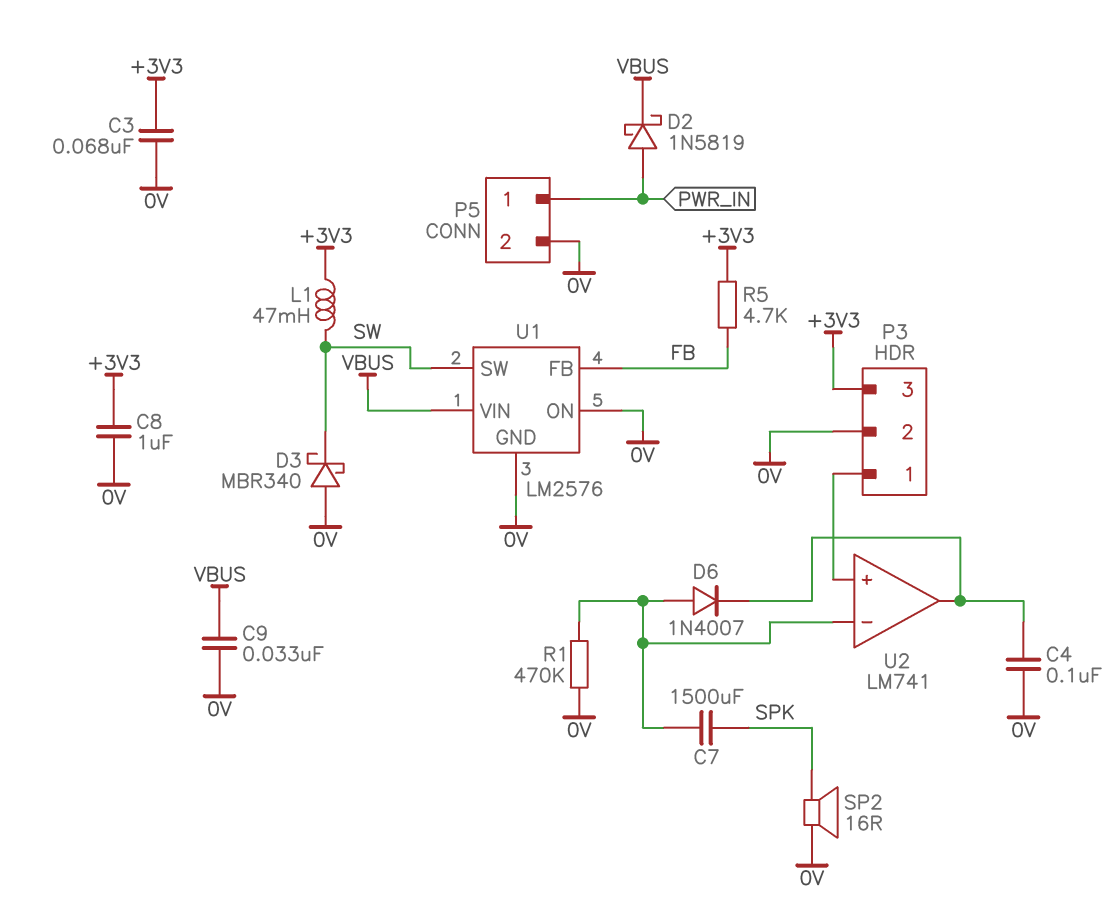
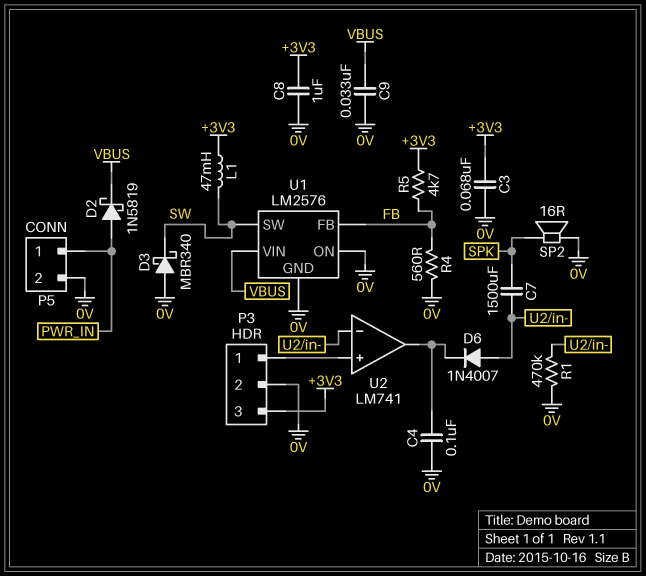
R4: none -> 560 (0V, FB)

